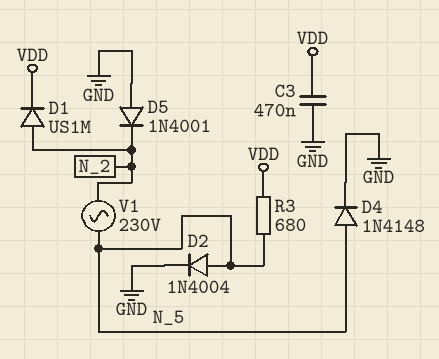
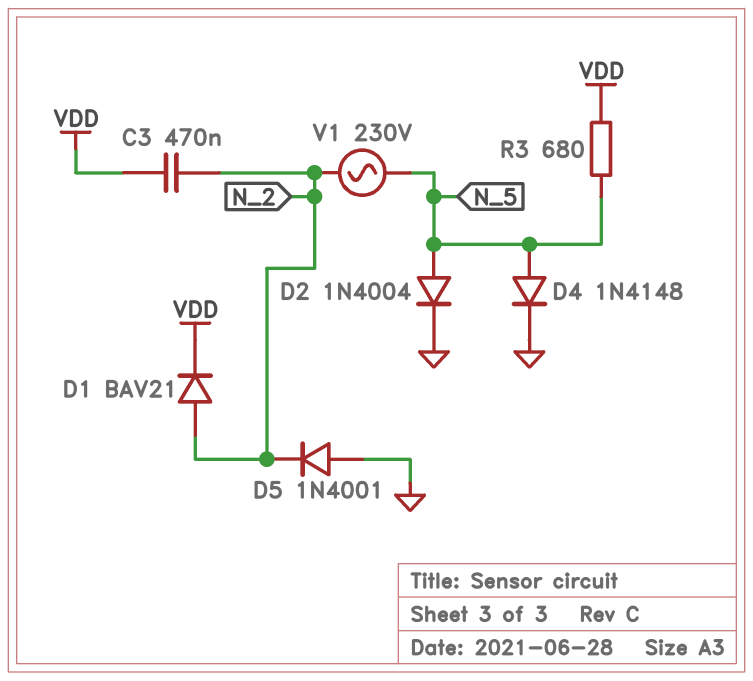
C3: 470nF (GND, VDD) -> 470nF (N_2, VDD)
D1: diode US1M (A N_2, K VDD) -> diode BAV21 (A N_2, K VDD)

